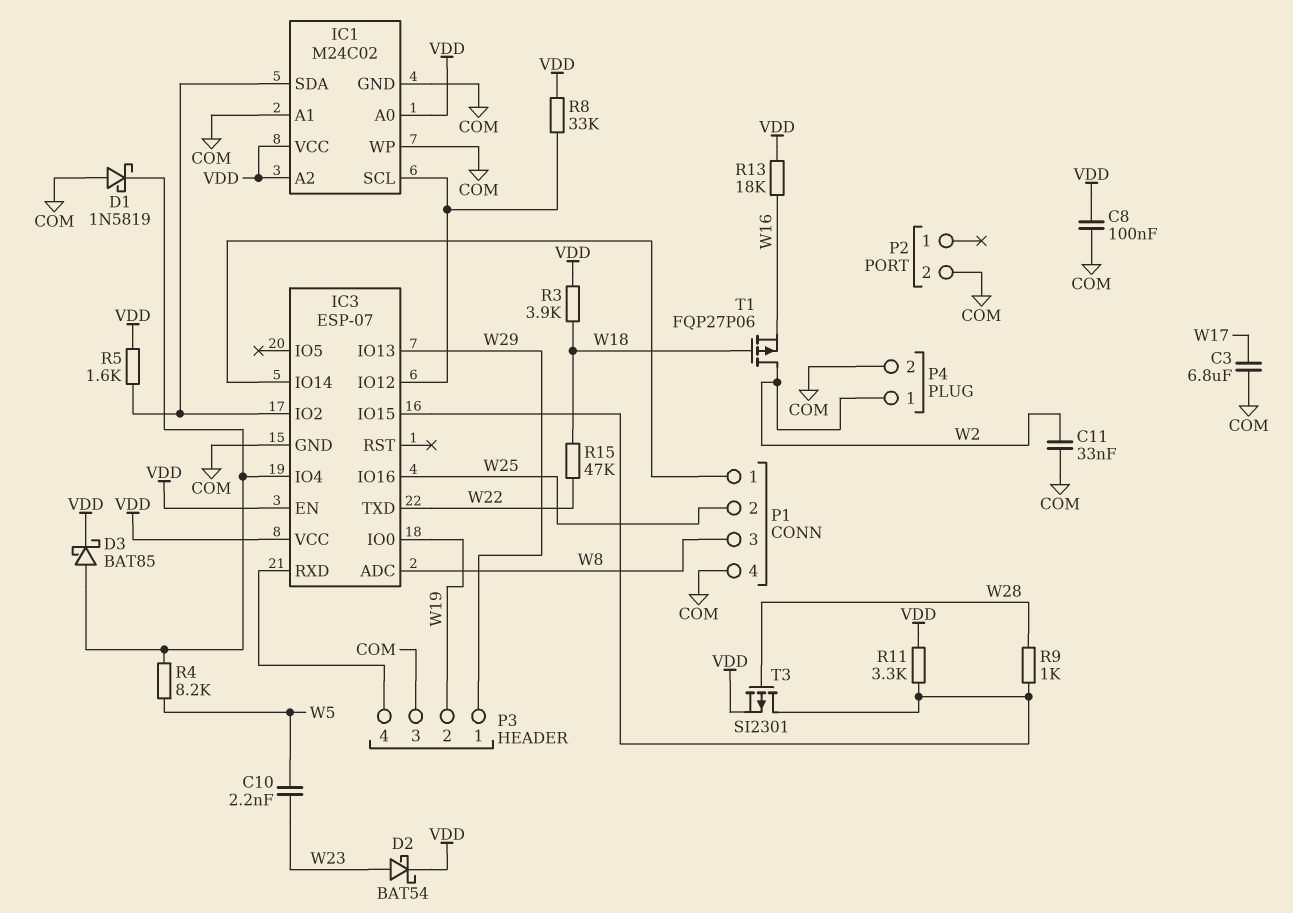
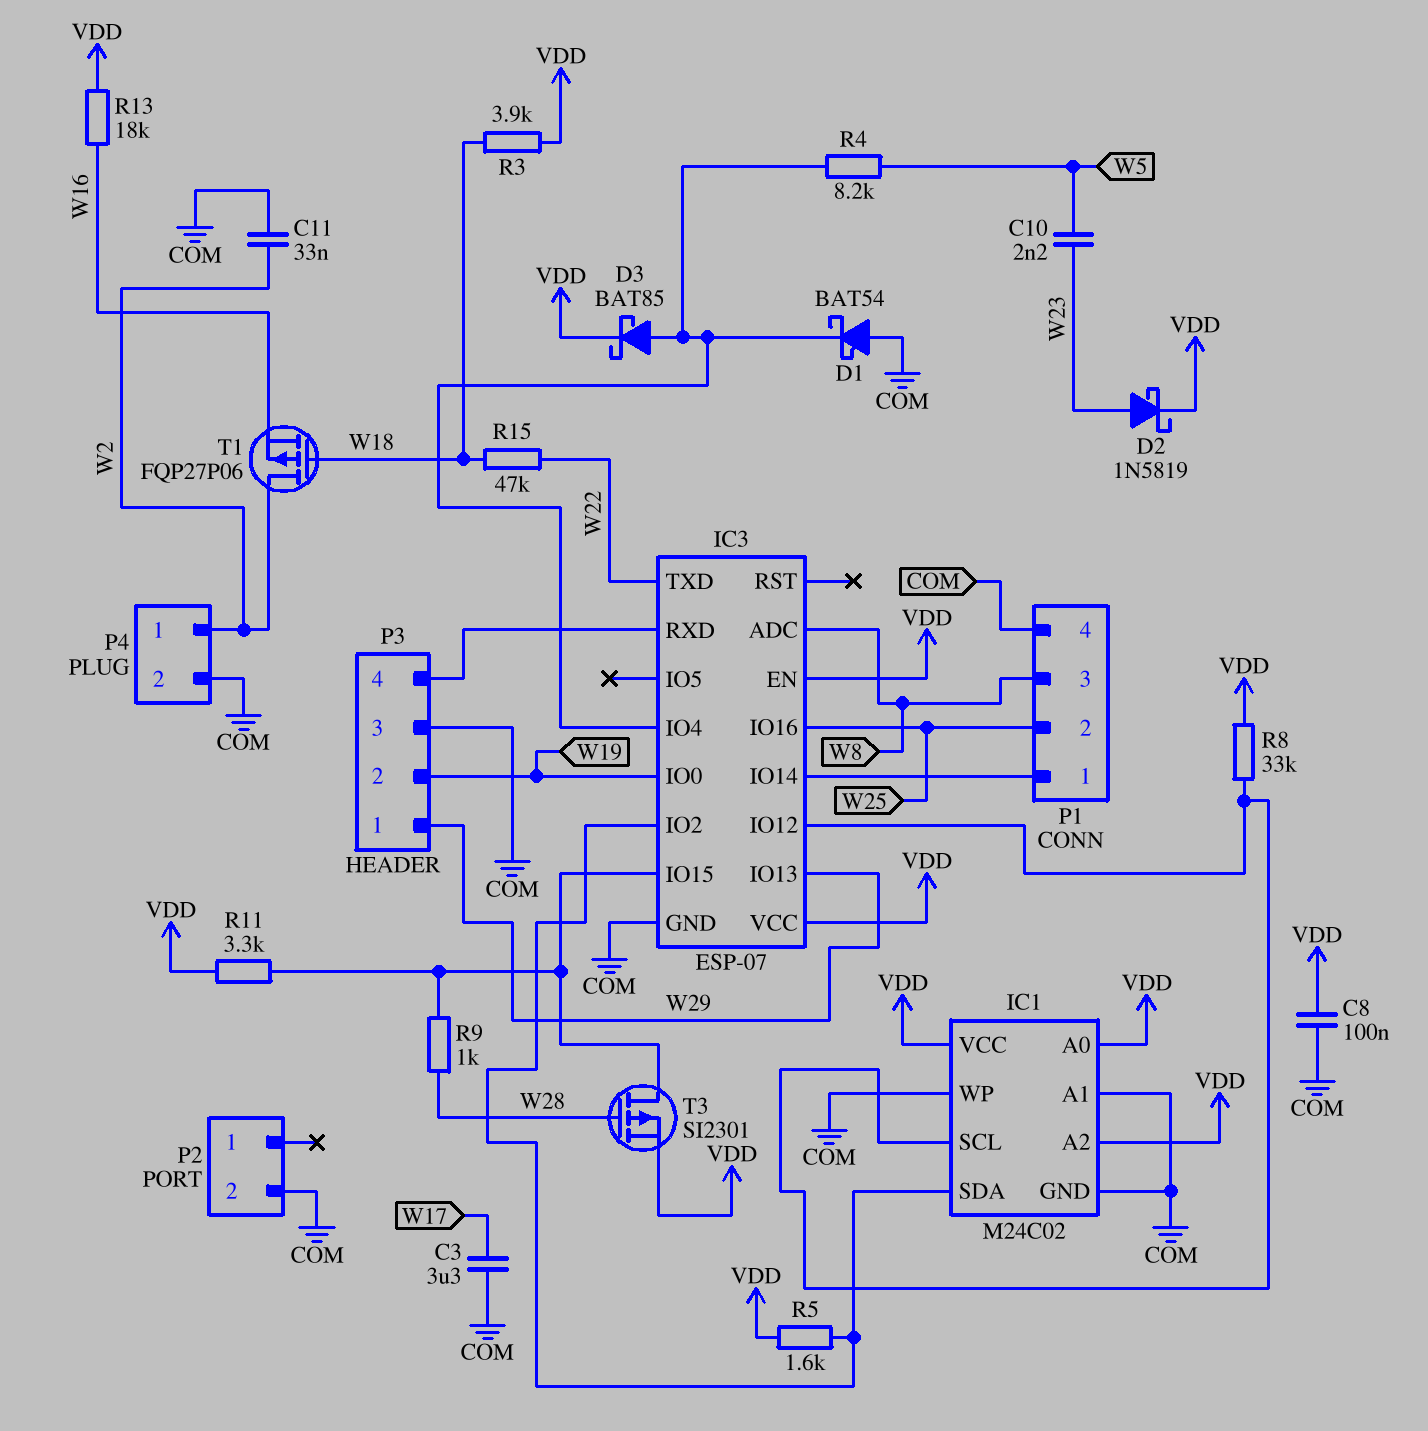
C3: 6.8uF (COM, W17) -> 3.3uF (COM, W17)
D1: schottky 1N5819 (A COM, K IC3/IO4) -> schottky BAT54 (A COM, K IC3/IO4)
D2: schottky BAT54 (A W23, K VDD) -> schottky 1N5819 (A W23, K VDD)

